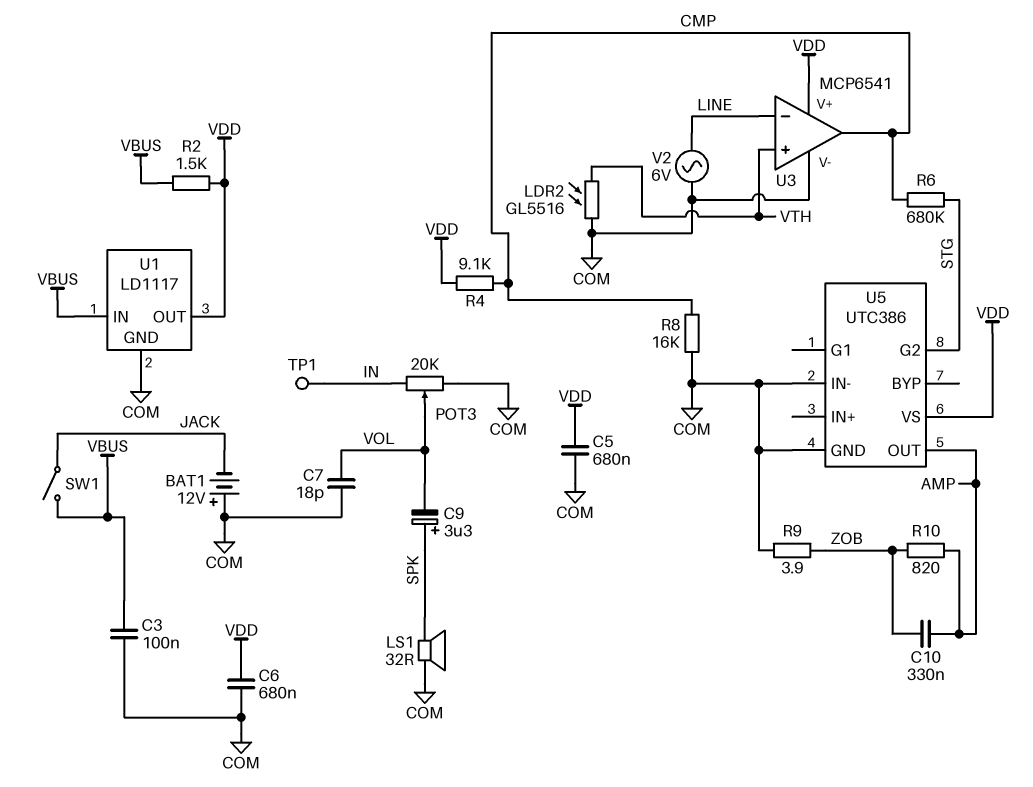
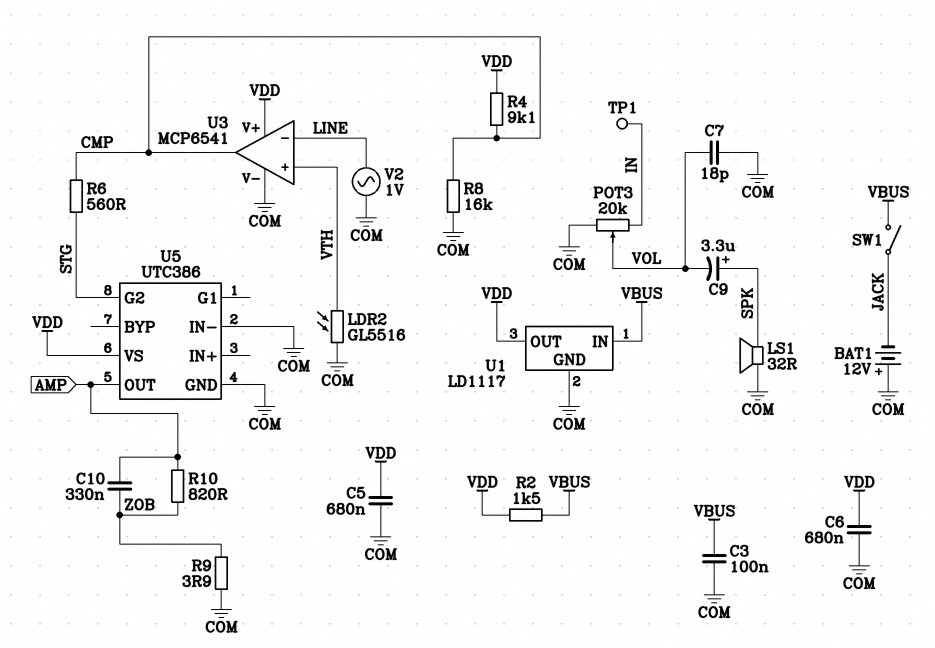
R6: 680k (CMP, STG) -> 560 (CMP, STG)
V2: AC 6V (COM, LINE) -> AC 1V (COM, LINE)

